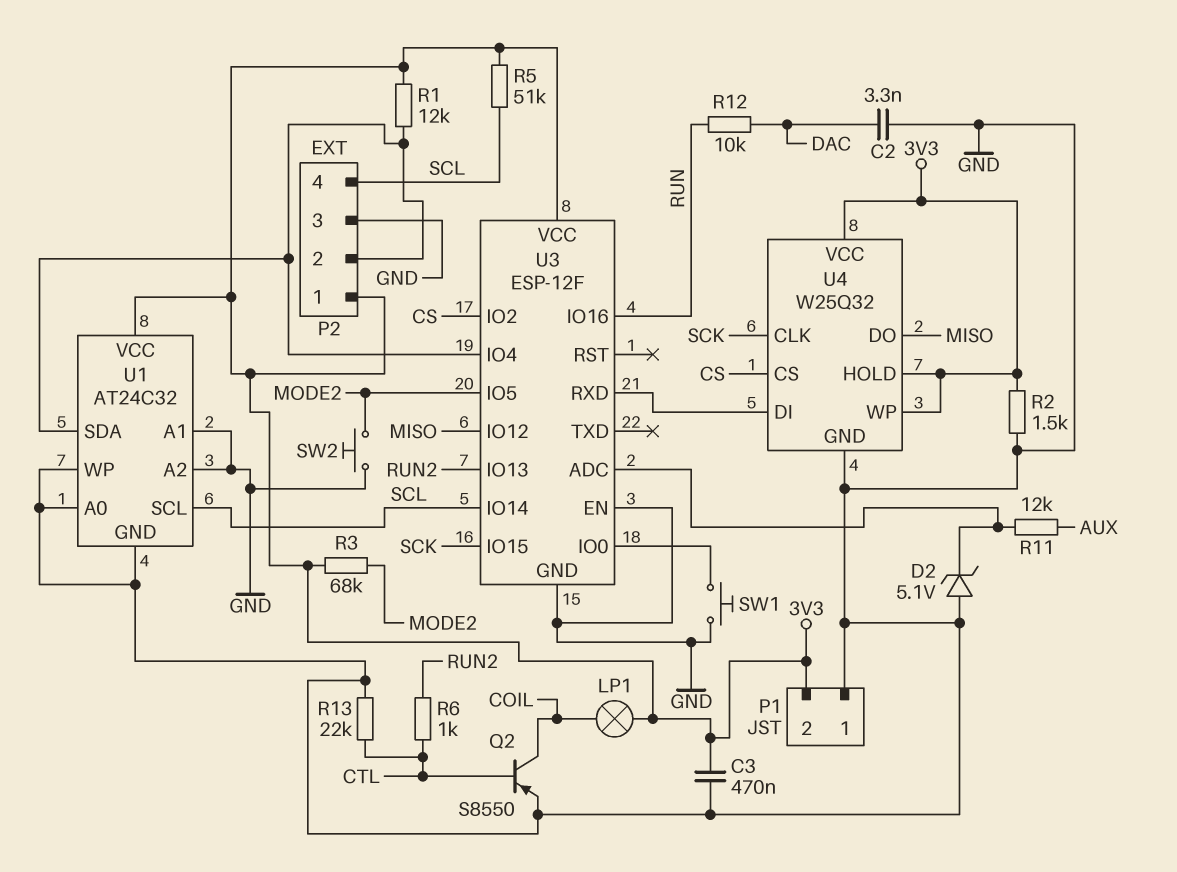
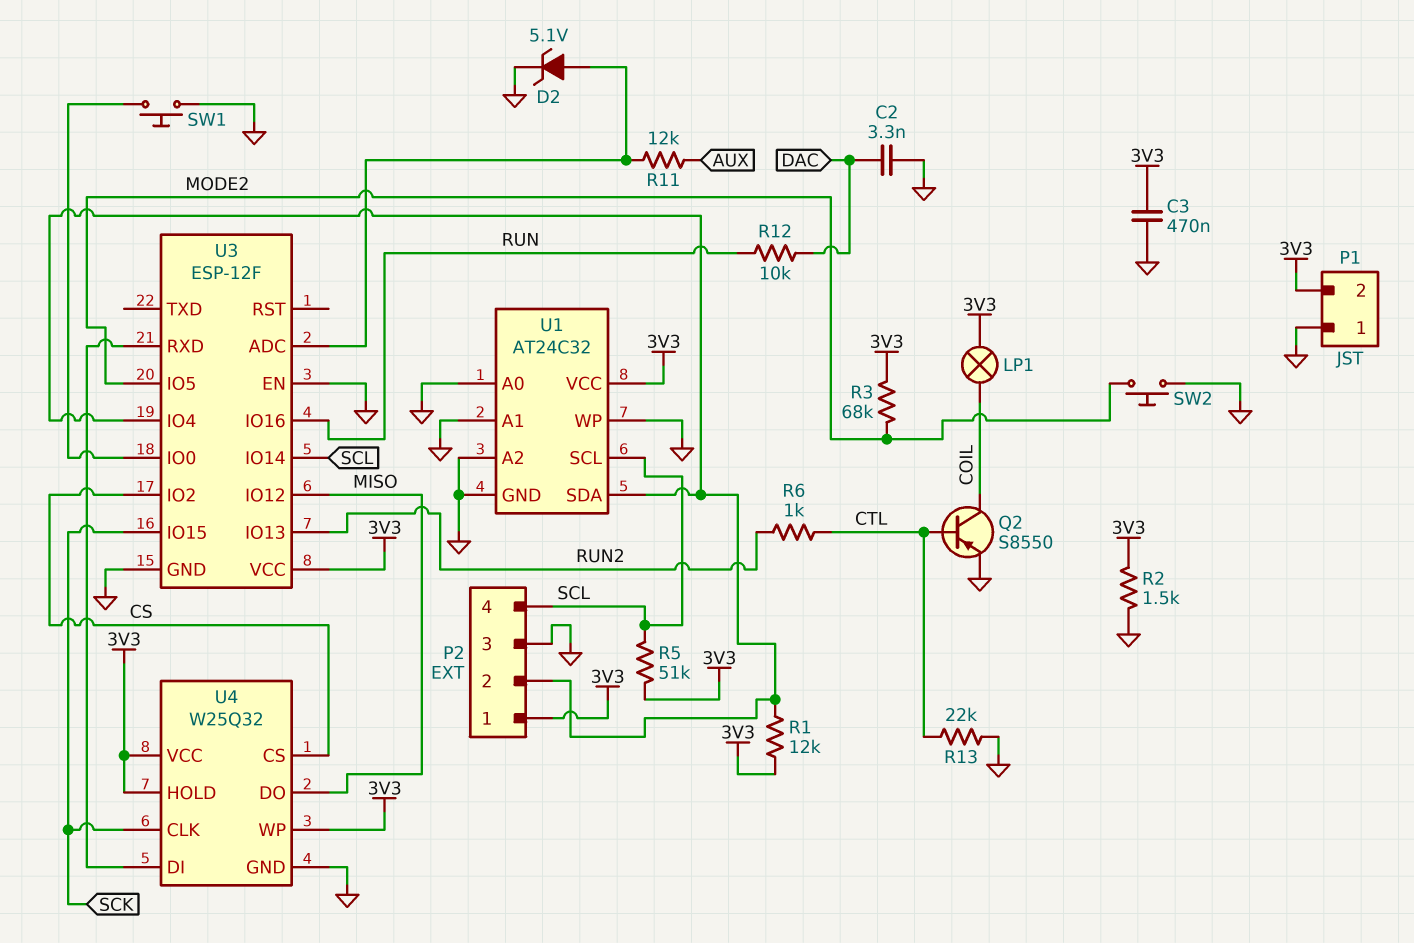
D2: zener 5.1V (A GND, K U3/ADC) -> zener 5.1V (A U3/ADC, K GND)

